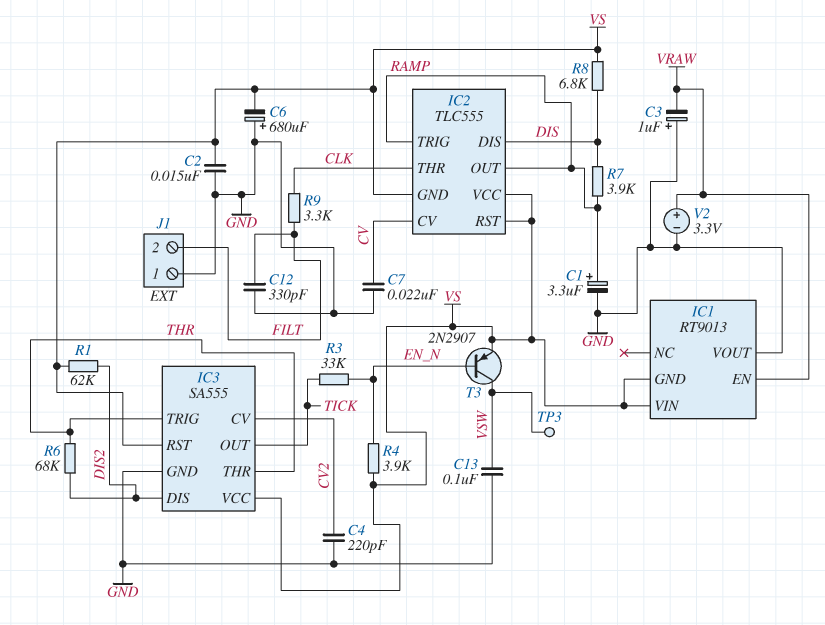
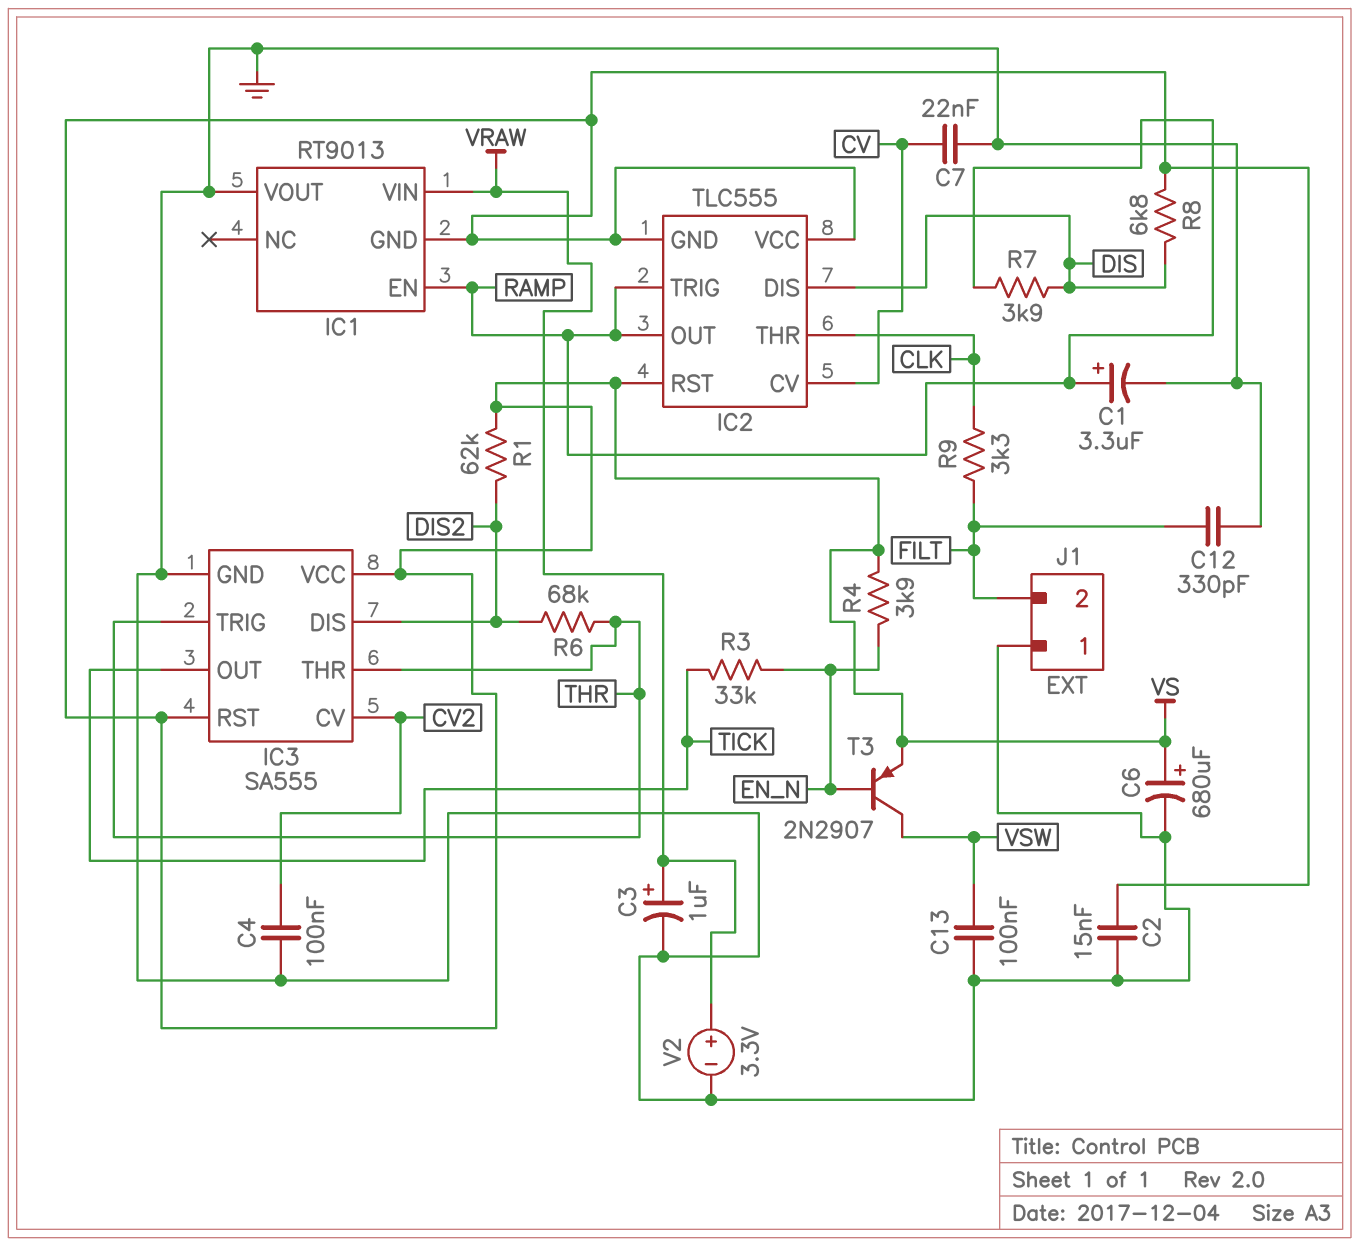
C3: 1uF (plus GND, minus VRAW) -> 1uF (plus VRAW, minus GND)
C4: 220pF (CV2, GND) -> 100nF (CV2, GND)
C6: 680uF (plus GND, minus VS) -> 680uF (plus VS, minus GND)
IC1 pin EN: VRAW -> RAMP
IC1 pin VIN: VS -> VRAW
TP3: test point (VSW) -> none

